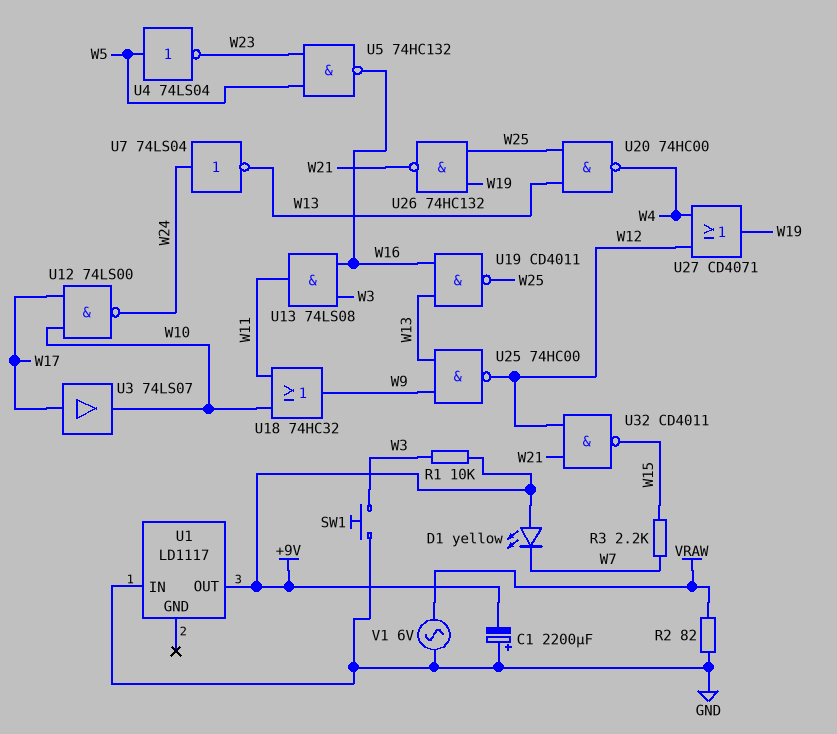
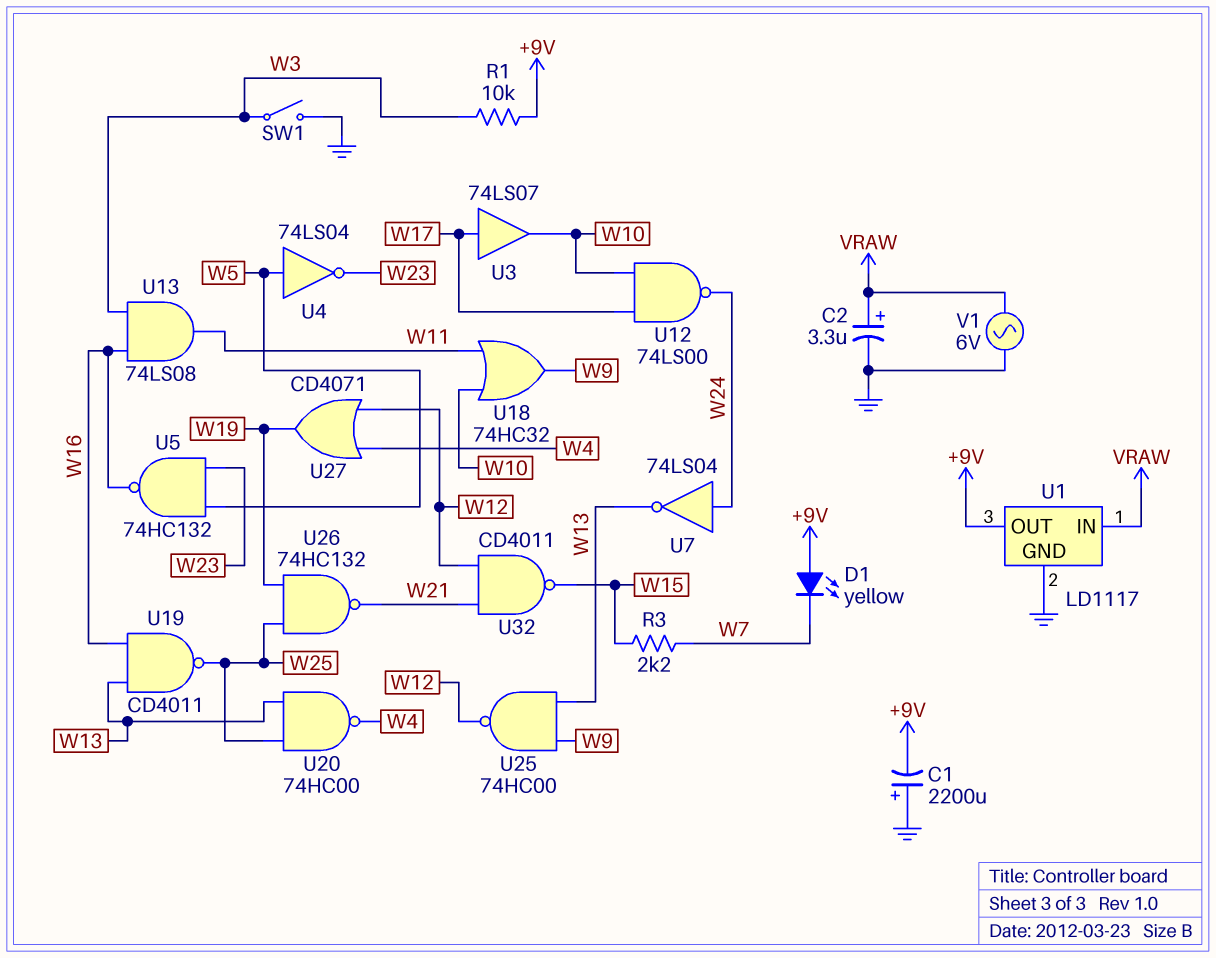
C2: none -> 3.3uF (plus VRAW, minus GND)
R2: 82 (GND, VRAW) -> none
SW1: button (GND, W3) -> switch (GND, W3)
U1 pin GND: none -> GND
U1 pin IN: GND -> VRAW

